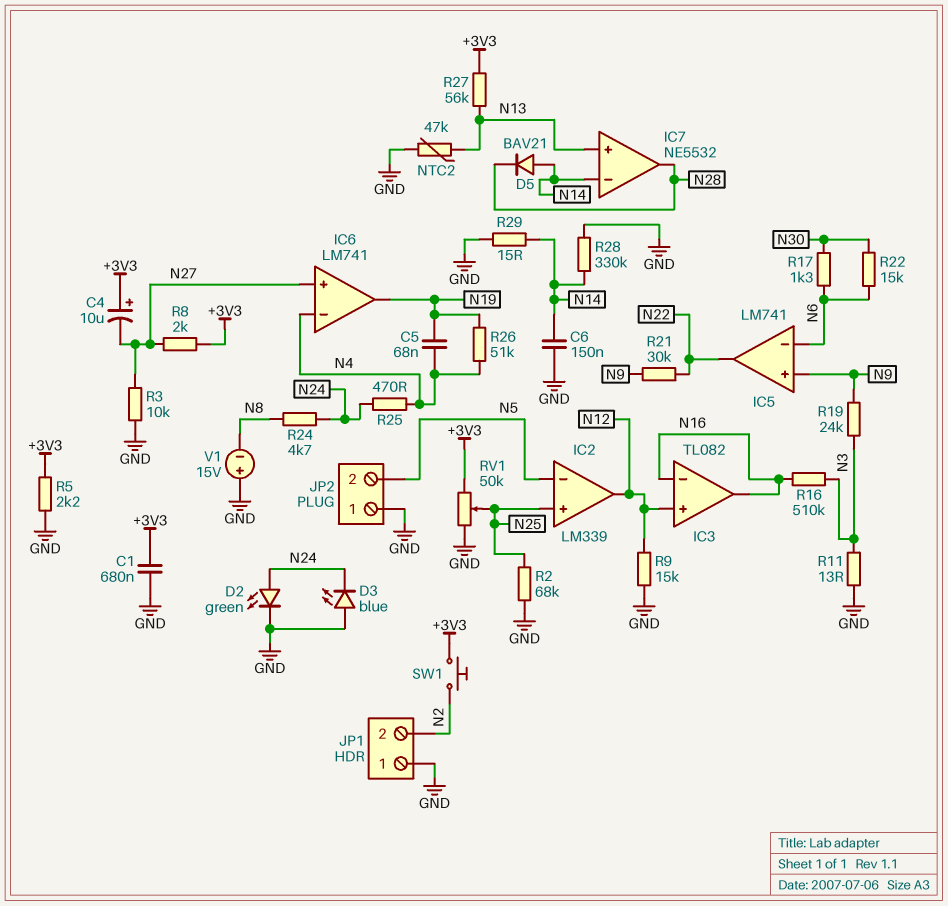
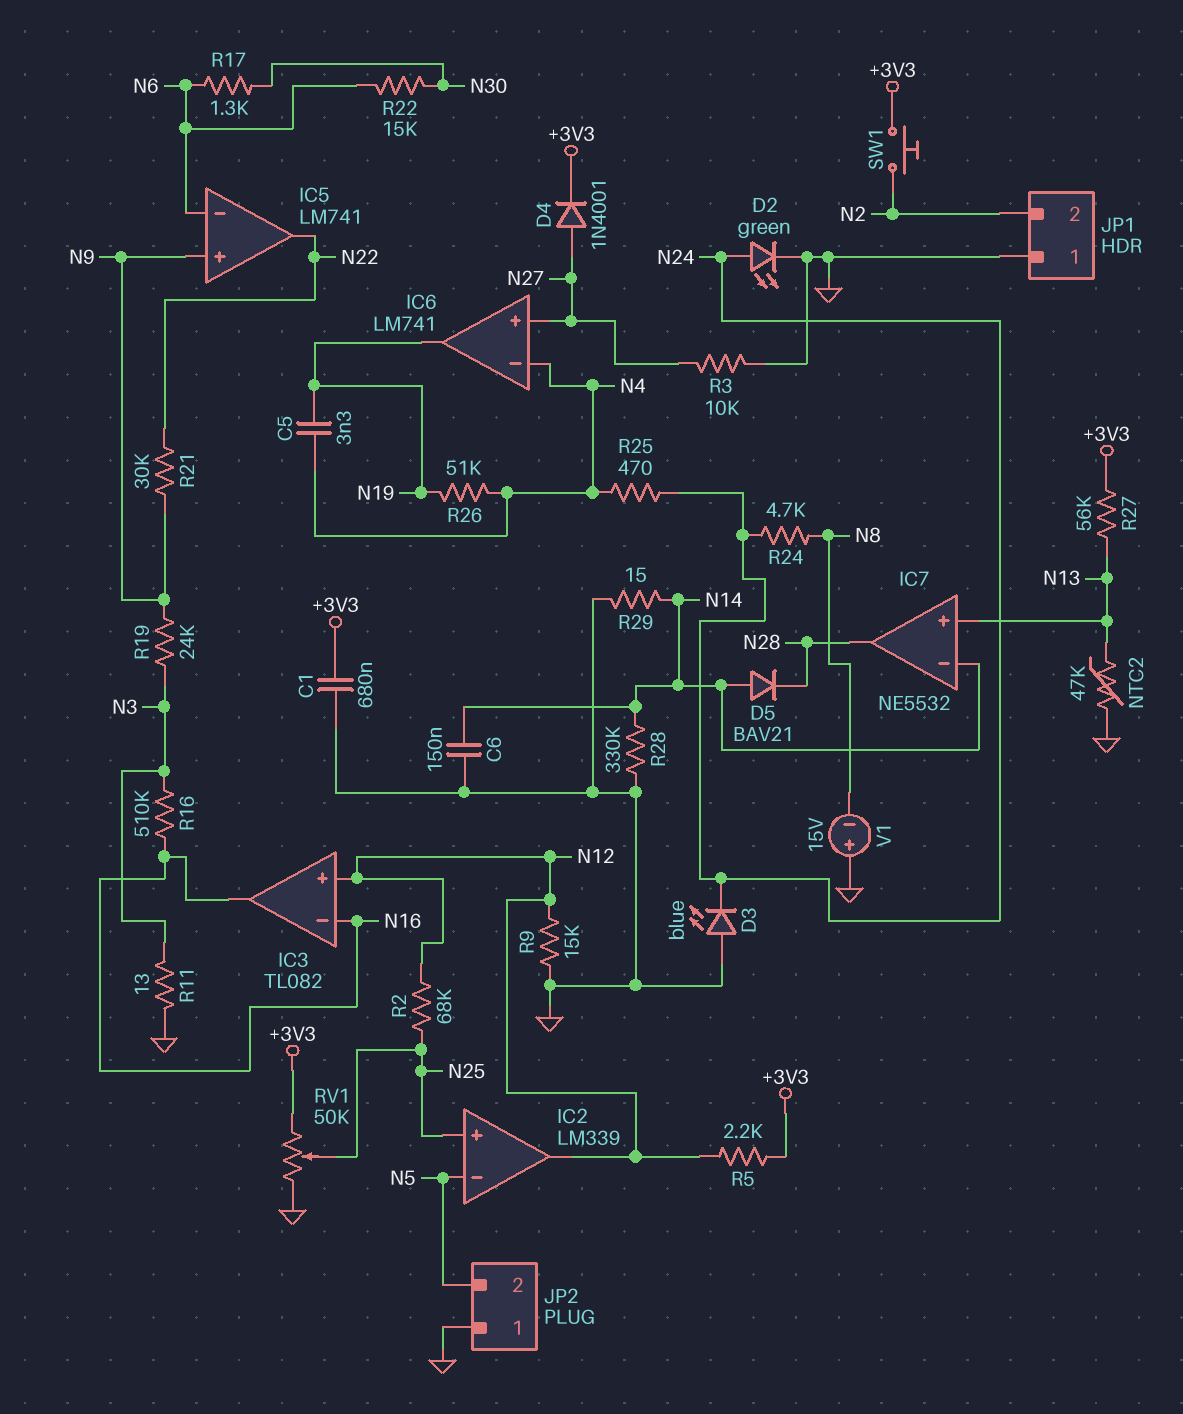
C4: 10uF (plus +3V3, minus N27) -> none
C5: 68nF (N4, N19) -> 3.3nF (N4, N19)
D4: none -> diode 1N4001 (A N27, K +3V3)
R2: 68k (GND, N25) -> 68k (N12, N25)
R5: 2.2k (+3V3, GND) -> 2.2k (+3V3, N12)
R8: 2k (+3V3, N27) -> none

